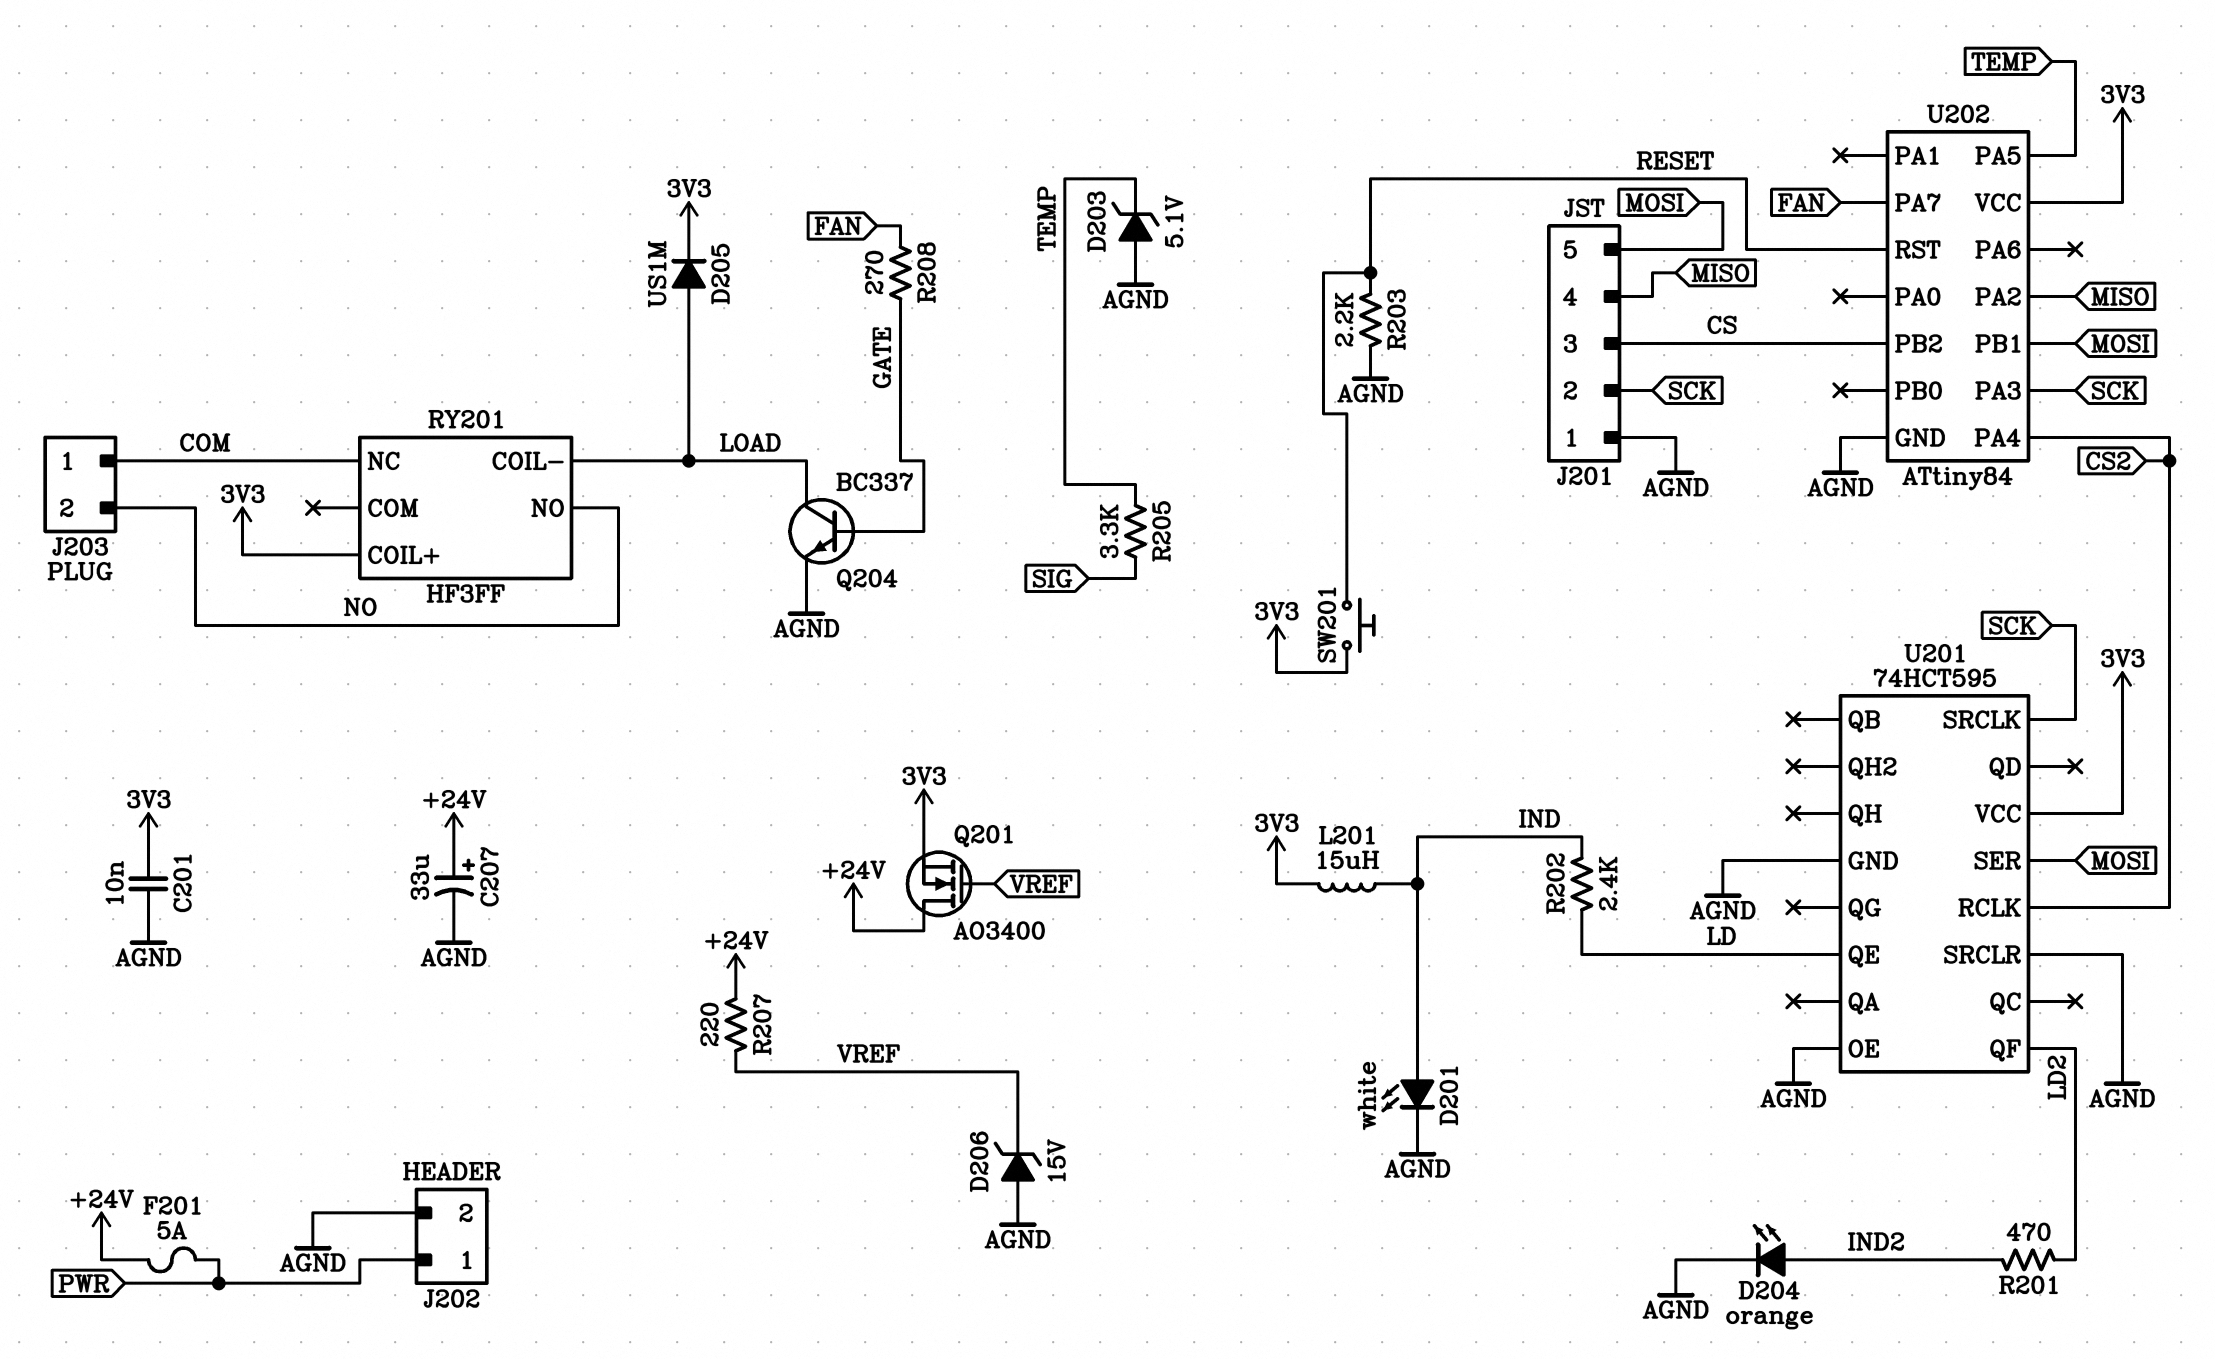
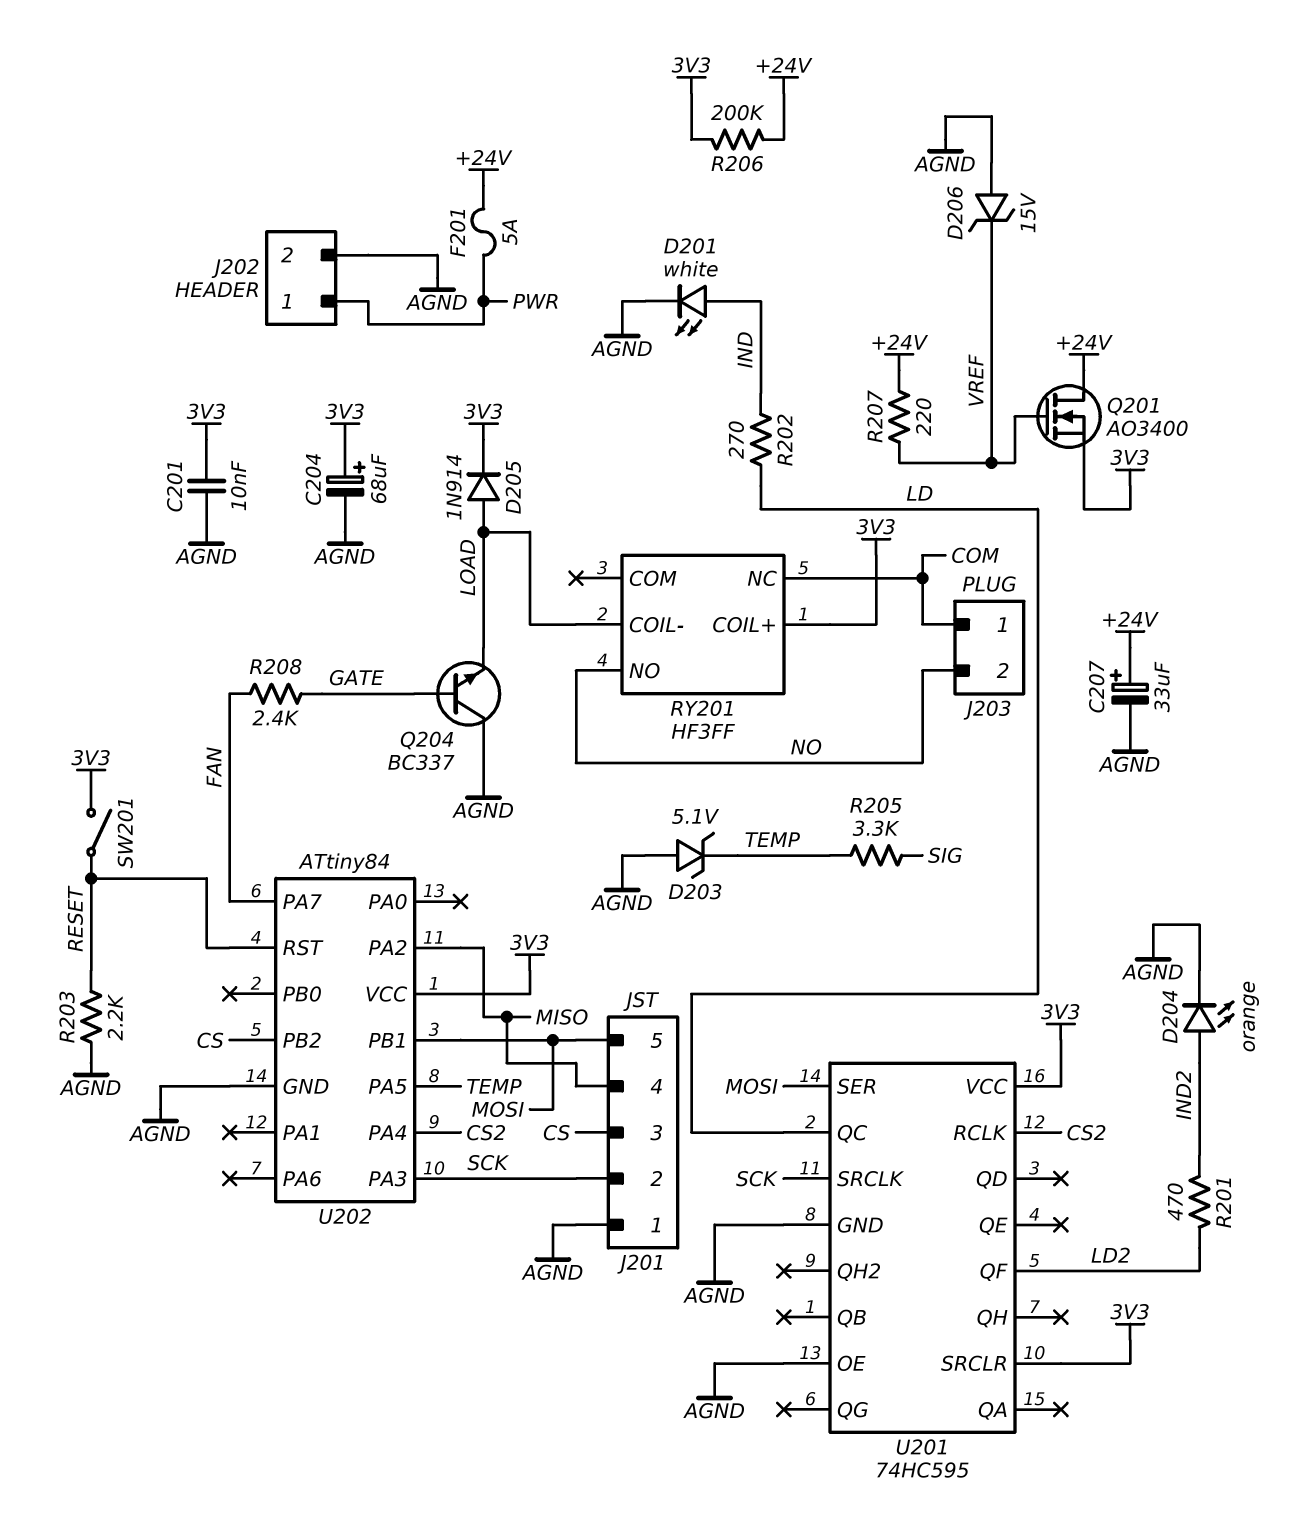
C204: none -> 68uF (plus 3V3, minus AGND)
D205: diode US1M (A LOAD, K 3V3) -> diode 1N914 (A LOAD, K 3V3)
L201: 15uH (3V3, IND) -> none
Q204: NPN BC337 (B GATE, C LOAD, E AGND) -> NPN BC337 (B GATE, C AGND, E LOAD)
R202: 2.4k (IND, LD) -> 270 (IND, LD)
R206: none -> 200k (+24V, 3V3)
R208: 270 (FAN, GATE) -> 2.4k (FAN, GATE)
SW201: button (3V3, RESET) -> switch (3V3, RESET)
U201: 74HCT595 -> 74HC595
U201 pin QC: none -> LD
U201 pin QE: LD -> none
U201 pin SRCLR: AGND -> 3V3

